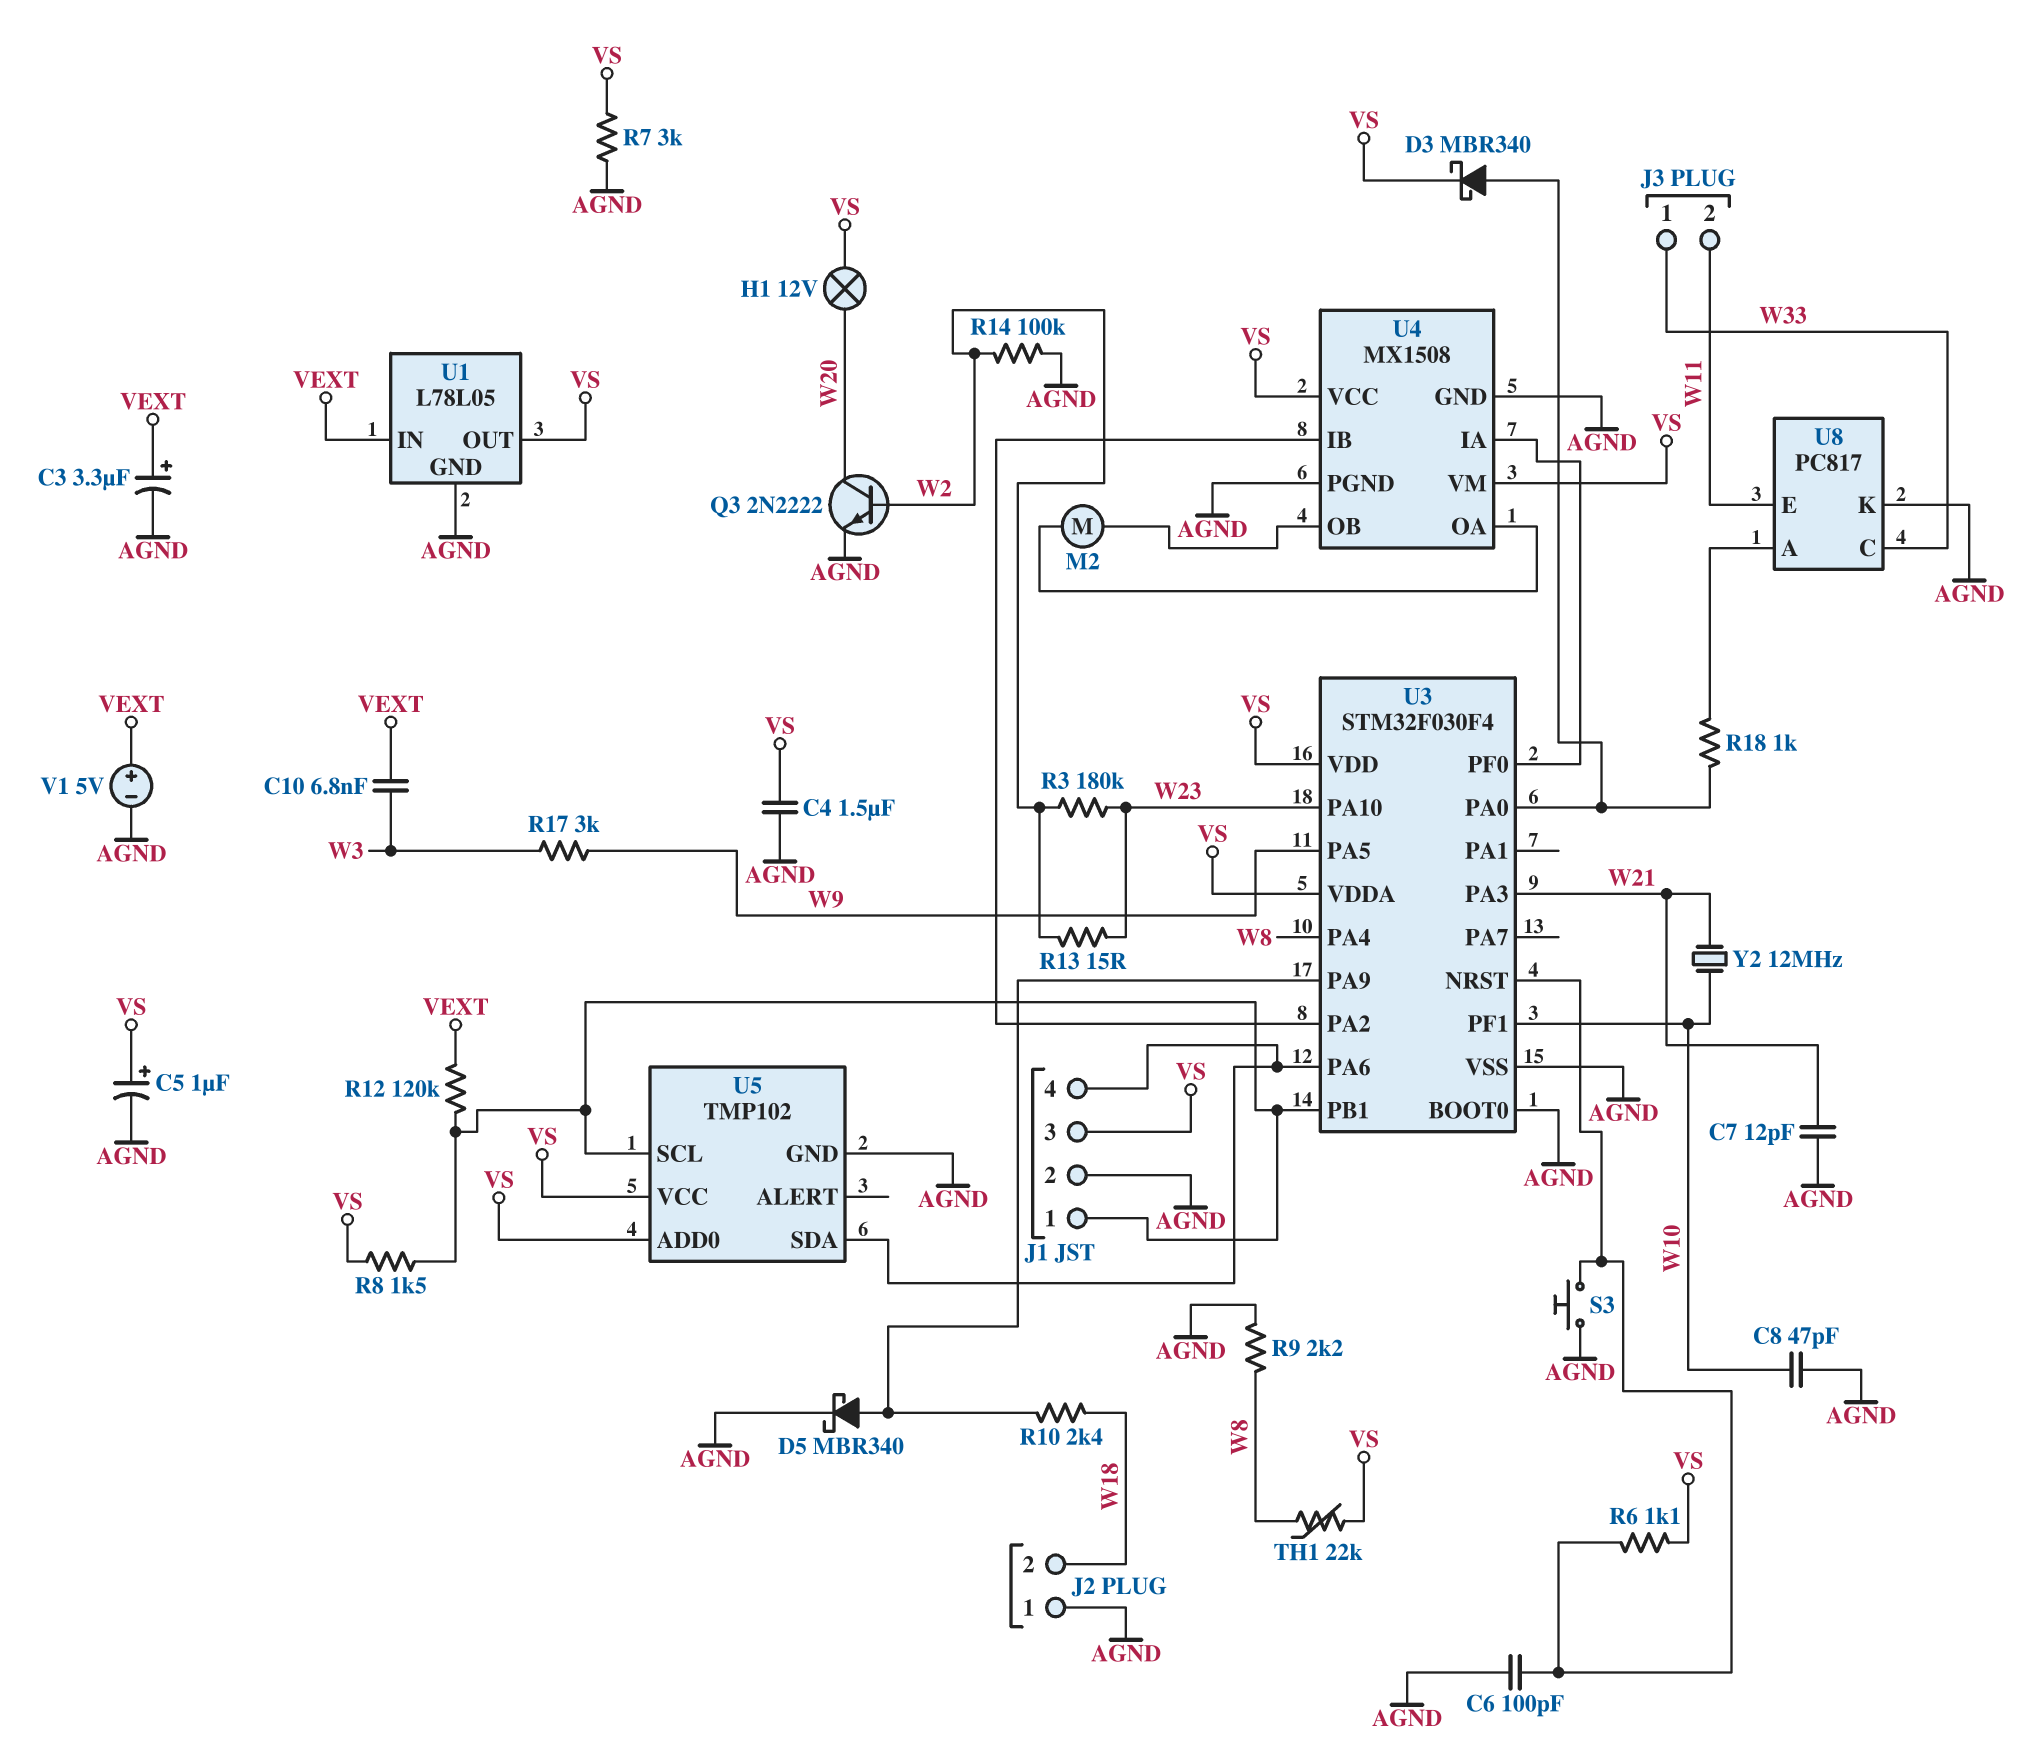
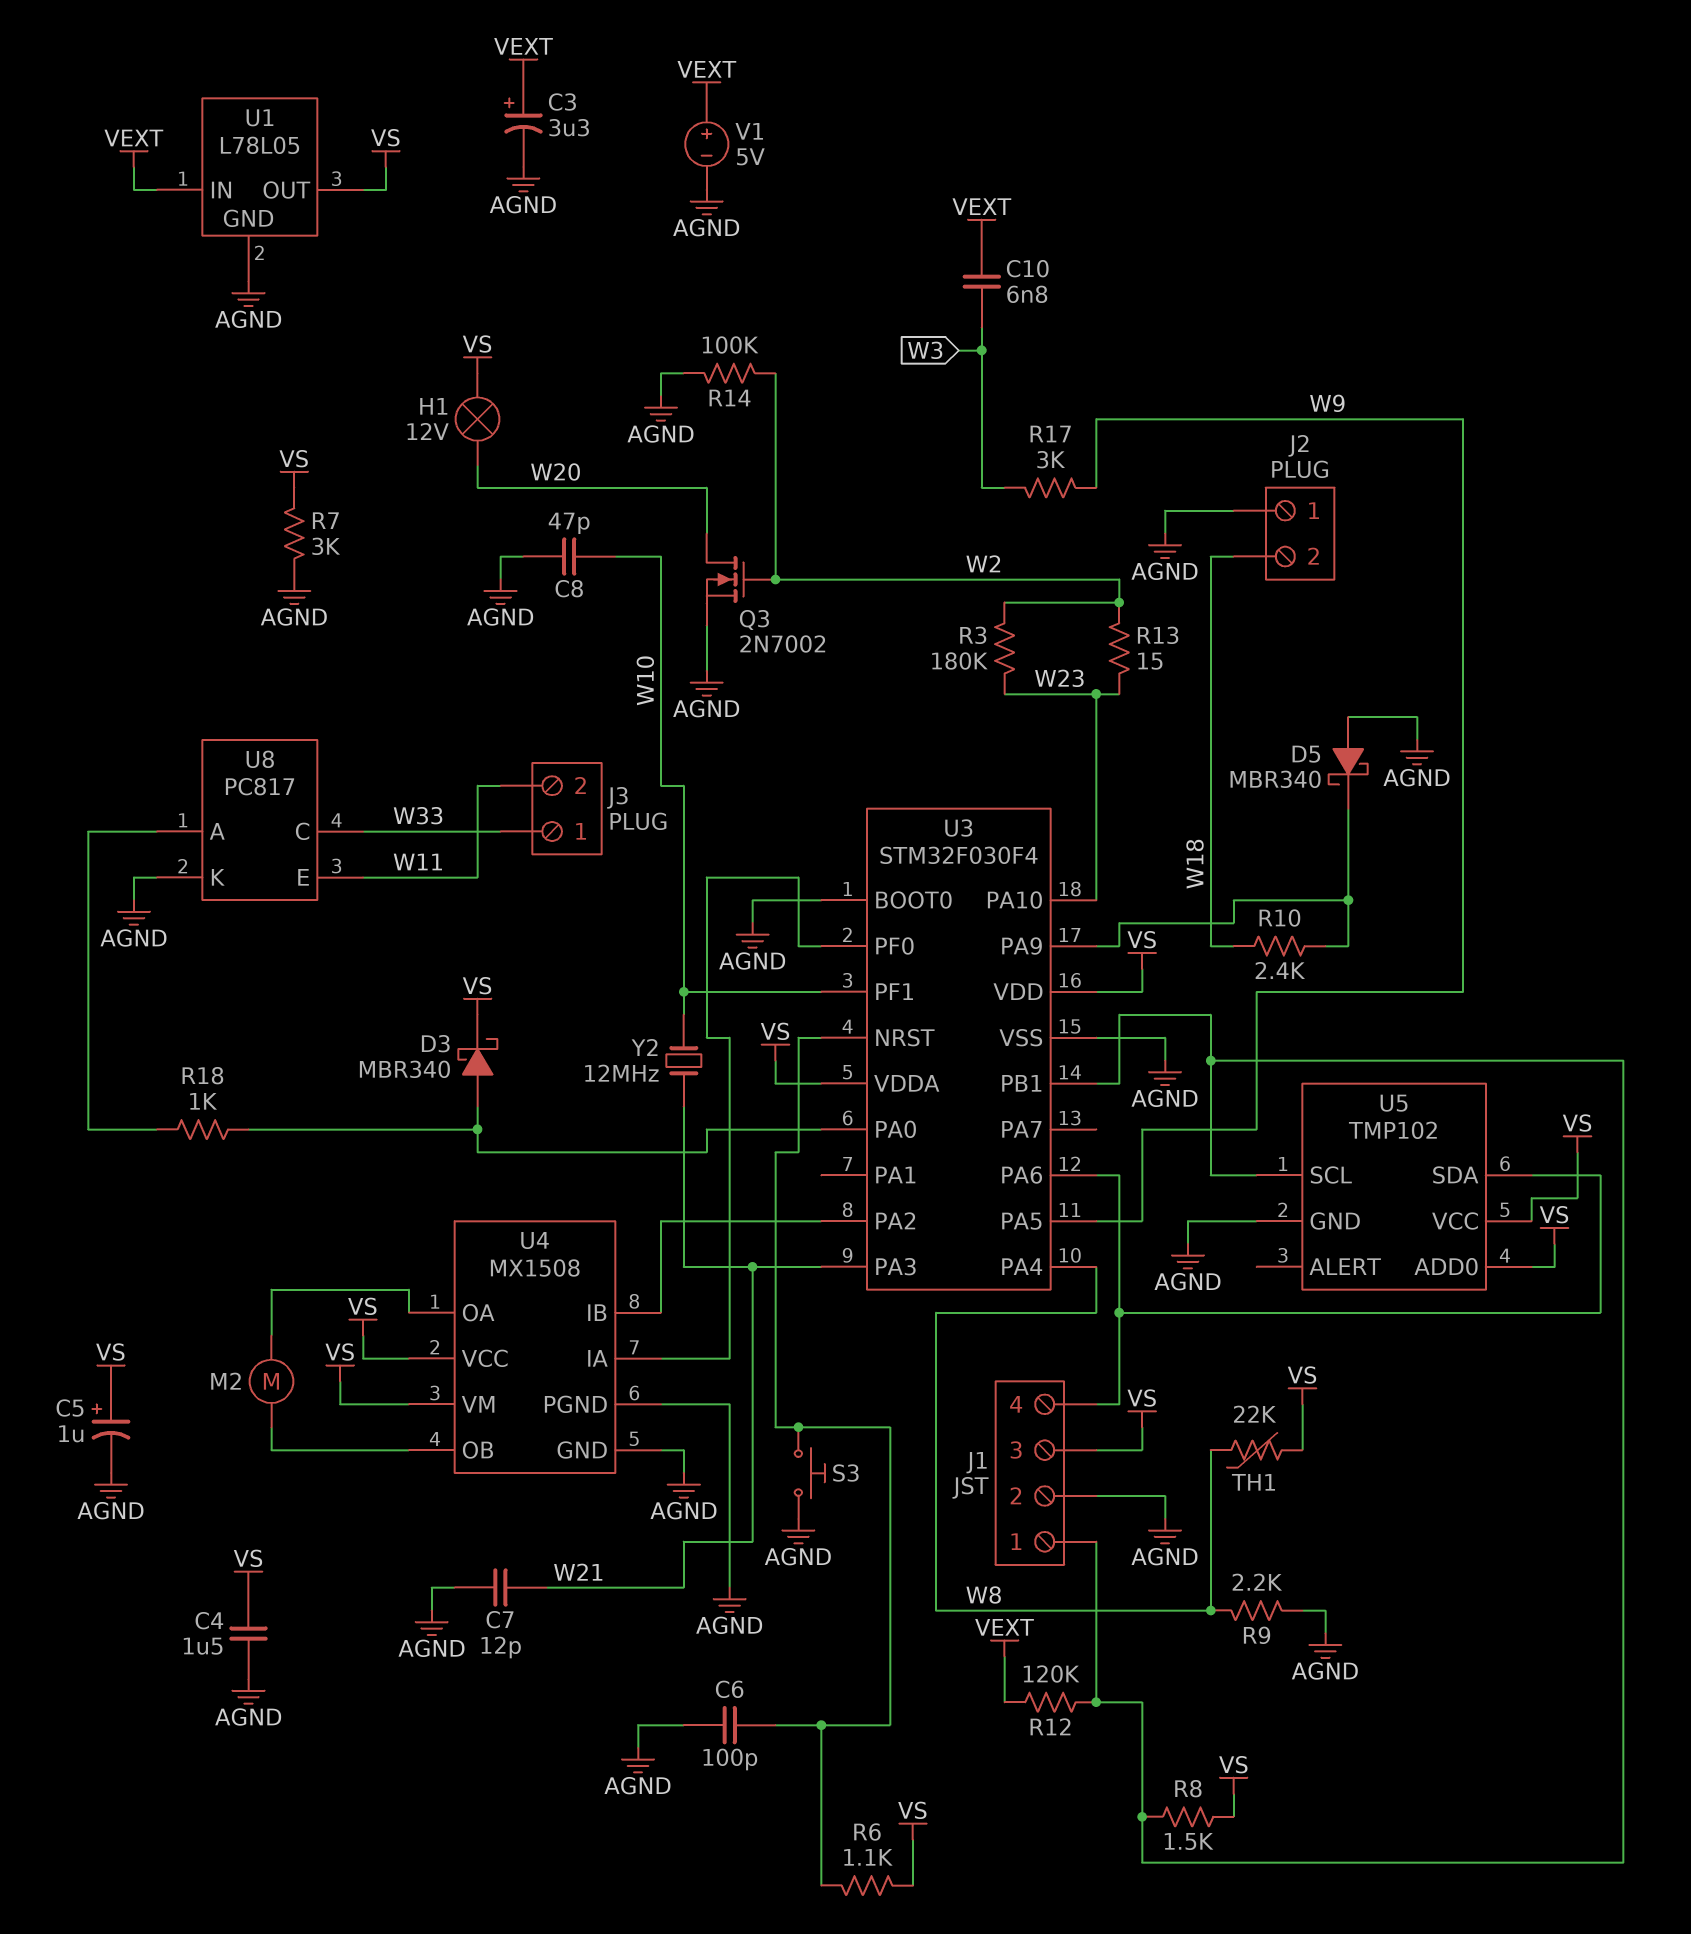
D5: schottky MBR340 (A U3/PA9, K AGND) -> schottky MBR340 (A AGND, K U3/PA9)
Q3: NPN 2N2222 (B W2, C W20, E AGND) -> NMOS 2N7002 (G W2, D W20, S AGND)

